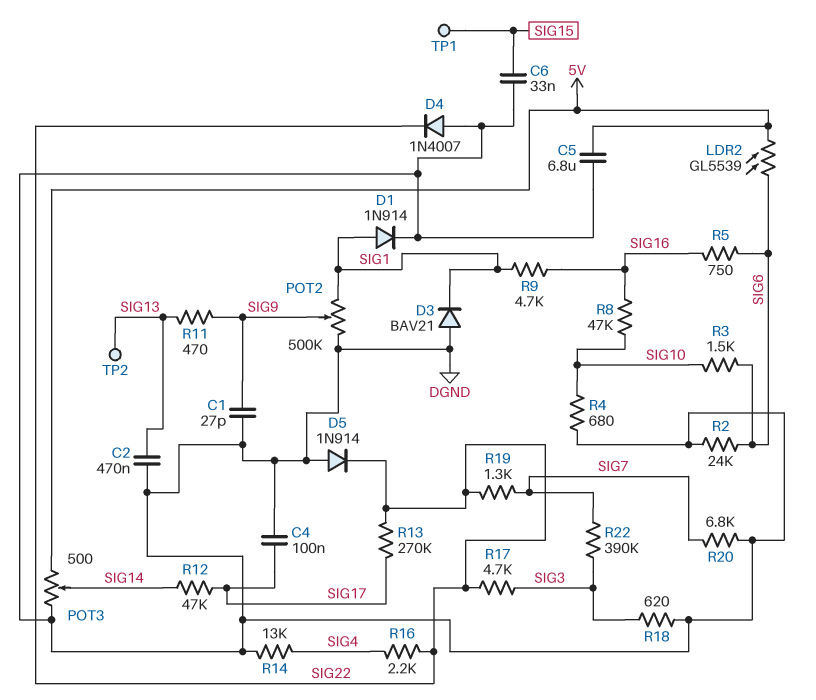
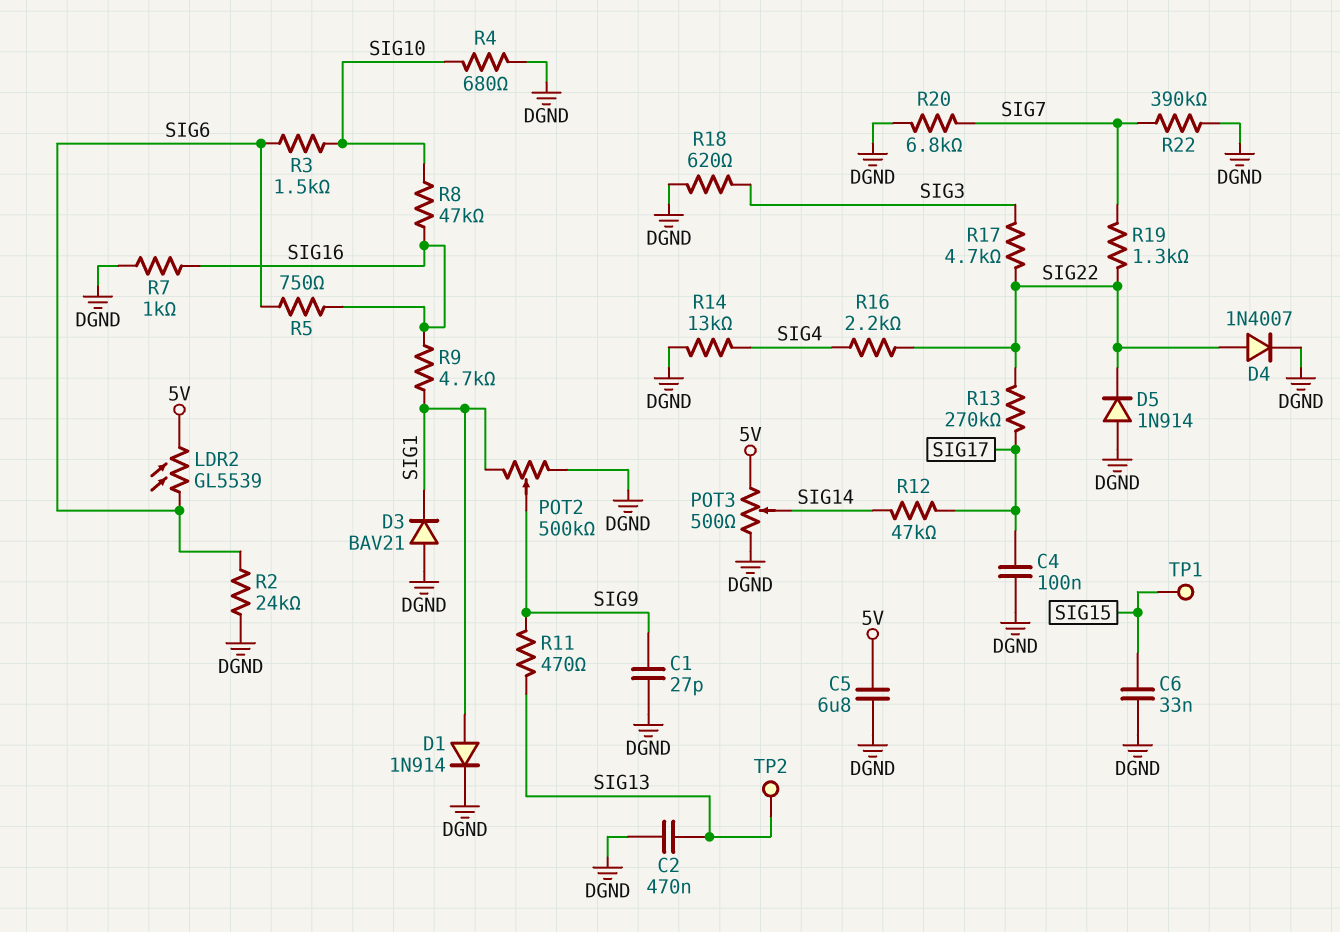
D4: diode 1N4007 (A DGND, K SIG22) -> diode 1N4007 (A SIG22, K DGND)
R7: none -> 1k (DGND, SIG16)
R22: 390k (SIG3, SIG7) -> 390k (DGND, SIG7)

